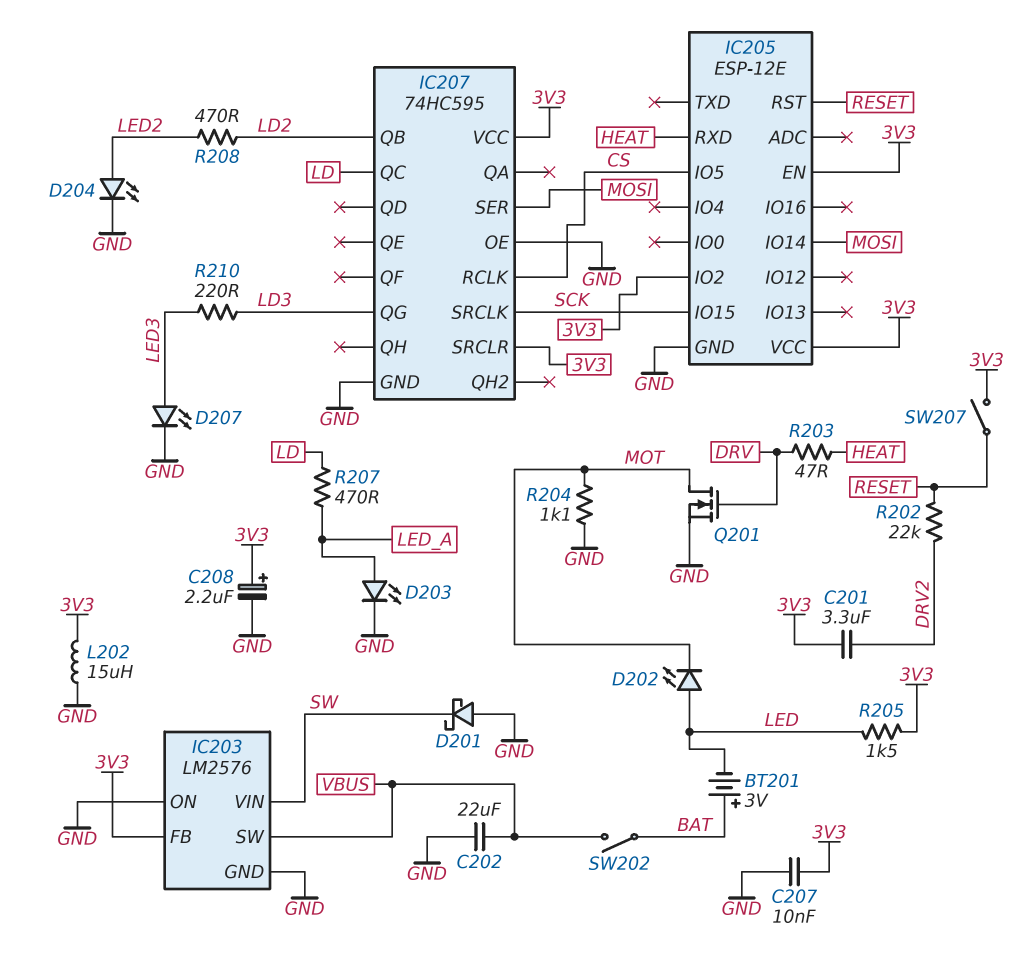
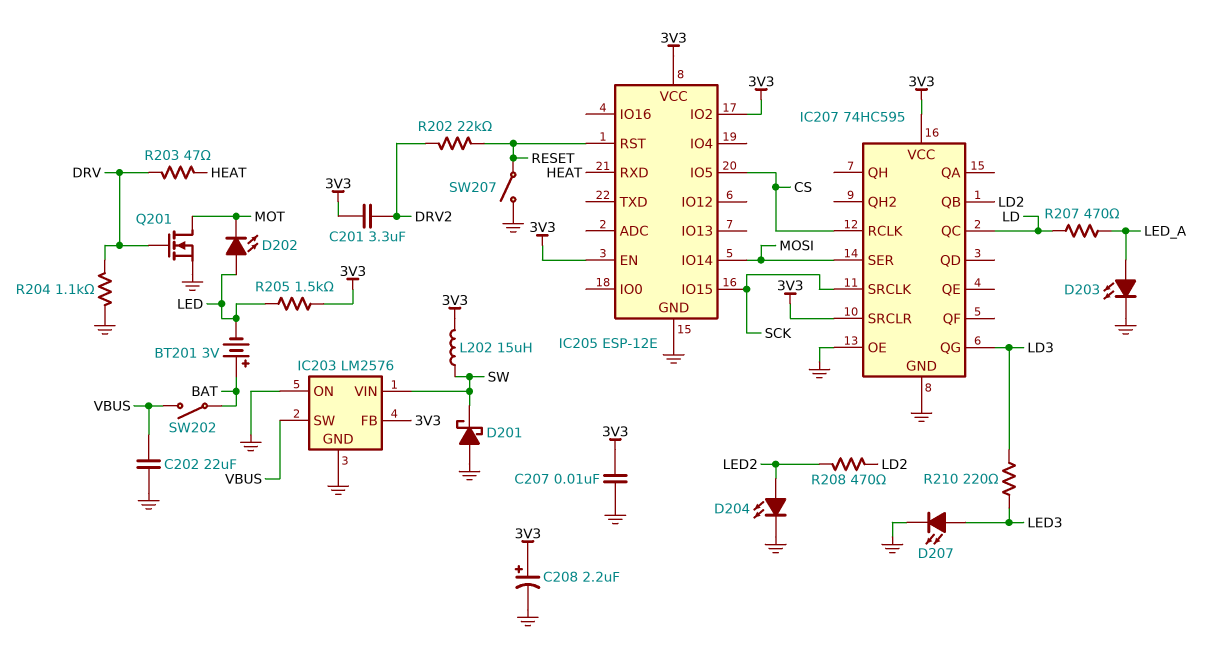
L202: 15uH (3V3, GND) -> 15uH (3V3, SW)
R204: 1.1k (GND, MOT) -> 1.1k (DRV, GND)
SW207: switch (3V3, RESET) -> switch (GND, RESET)

